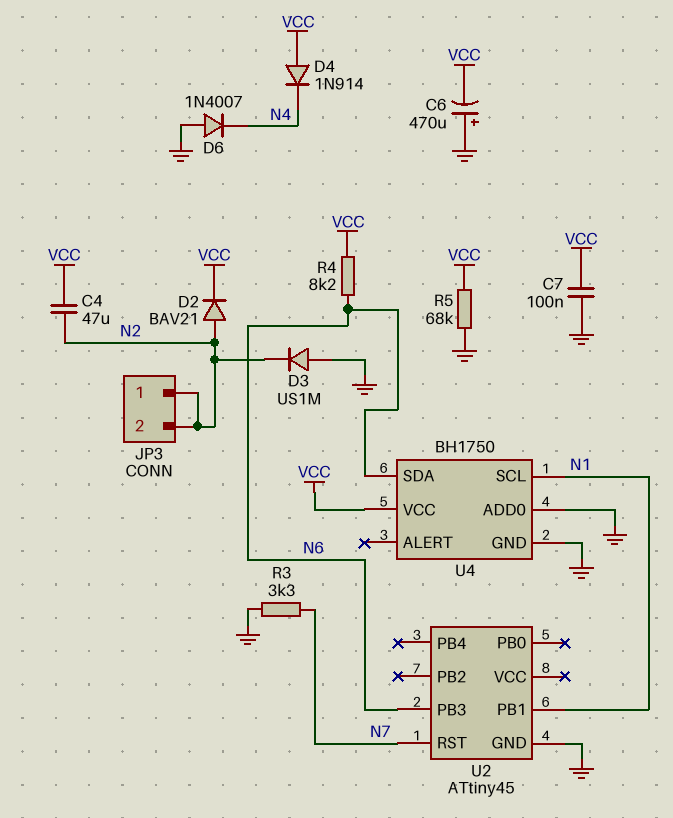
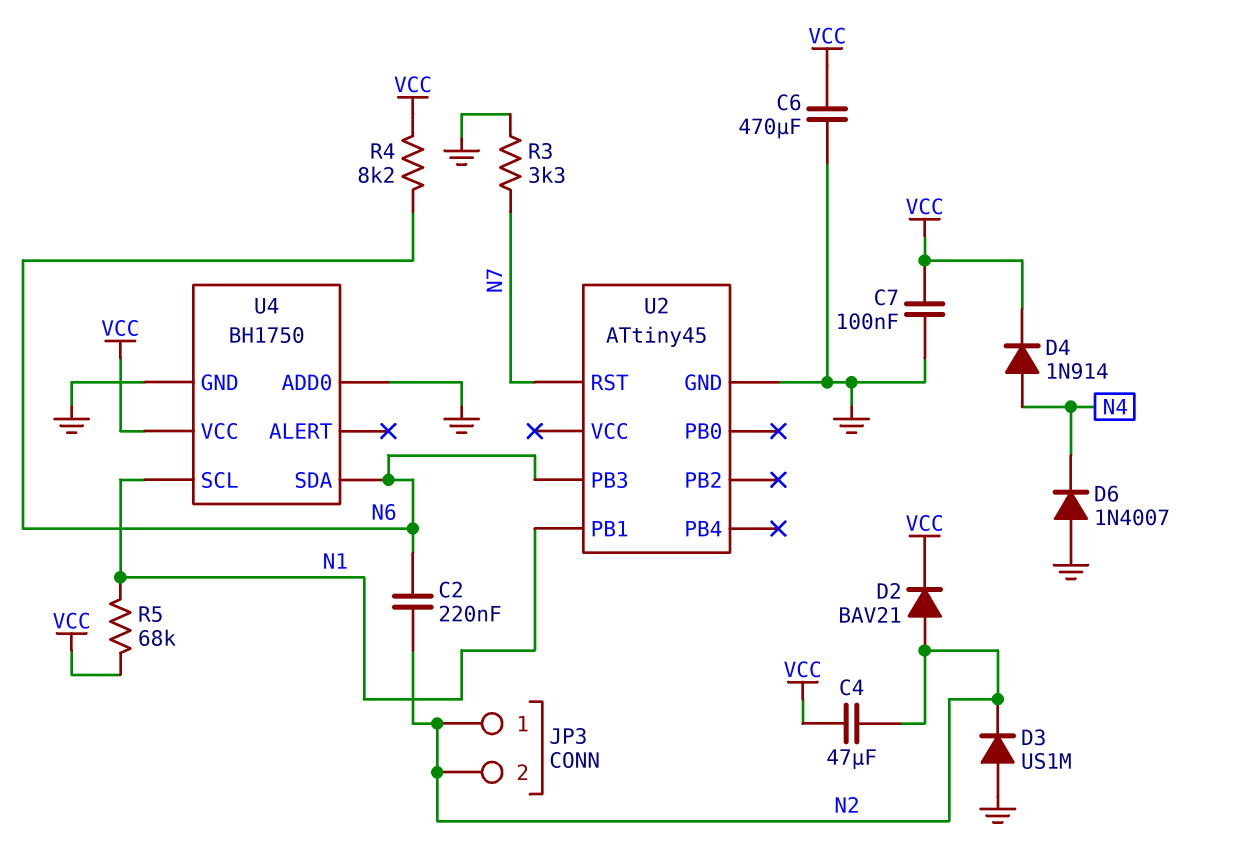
C2: none -> 220nF (N2, N6)
C6: 470uF (plus GND, minus VCC) -> 470uF (GND, VCC)
D4: diode 1N914 (A VCC, K N4) -> diode 1N914 (A N4, K VCC)
R5: 68k (GND, VCC) -> 68k (N1, VCC)

